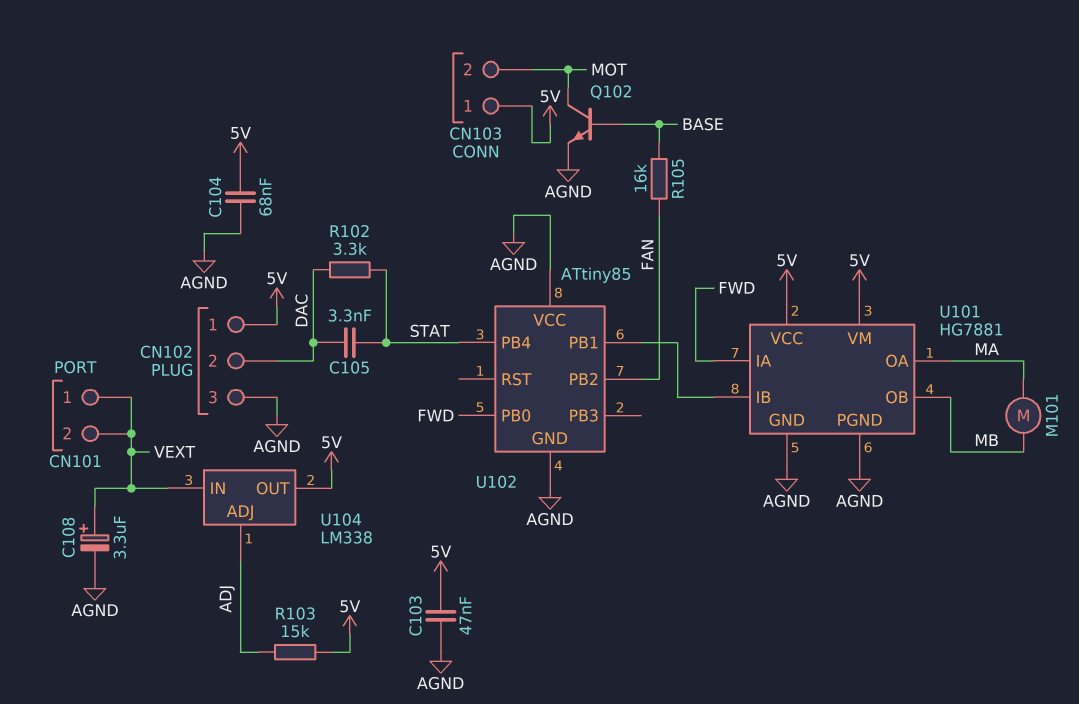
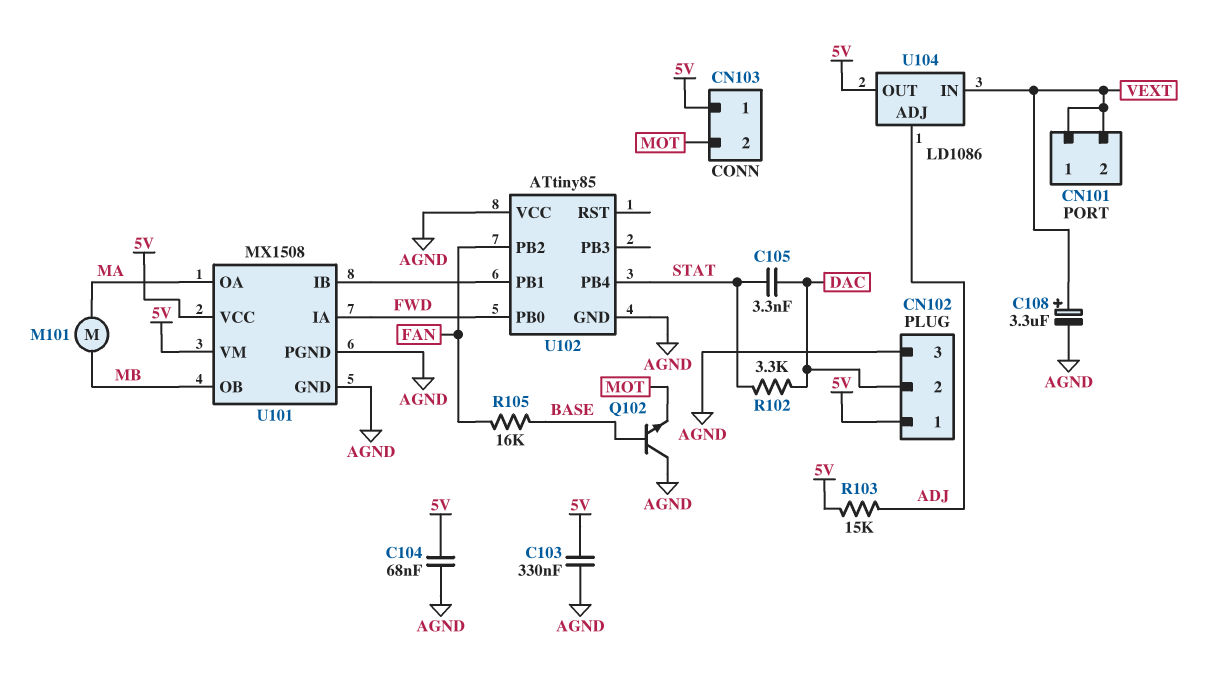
C103: 47nF (5V, AGND) -> 330nF (5V, AGND)
Q102: NPN (B BASE, C MOT, E AGND) -> NPN (B BASE, C AGND, E MOT)
U101: HG7881 -> MX1508
U104: LM338 -> LD1086

